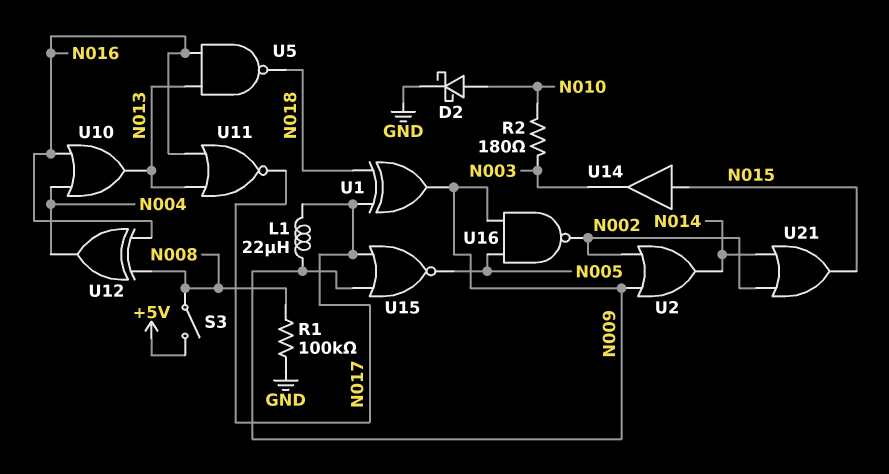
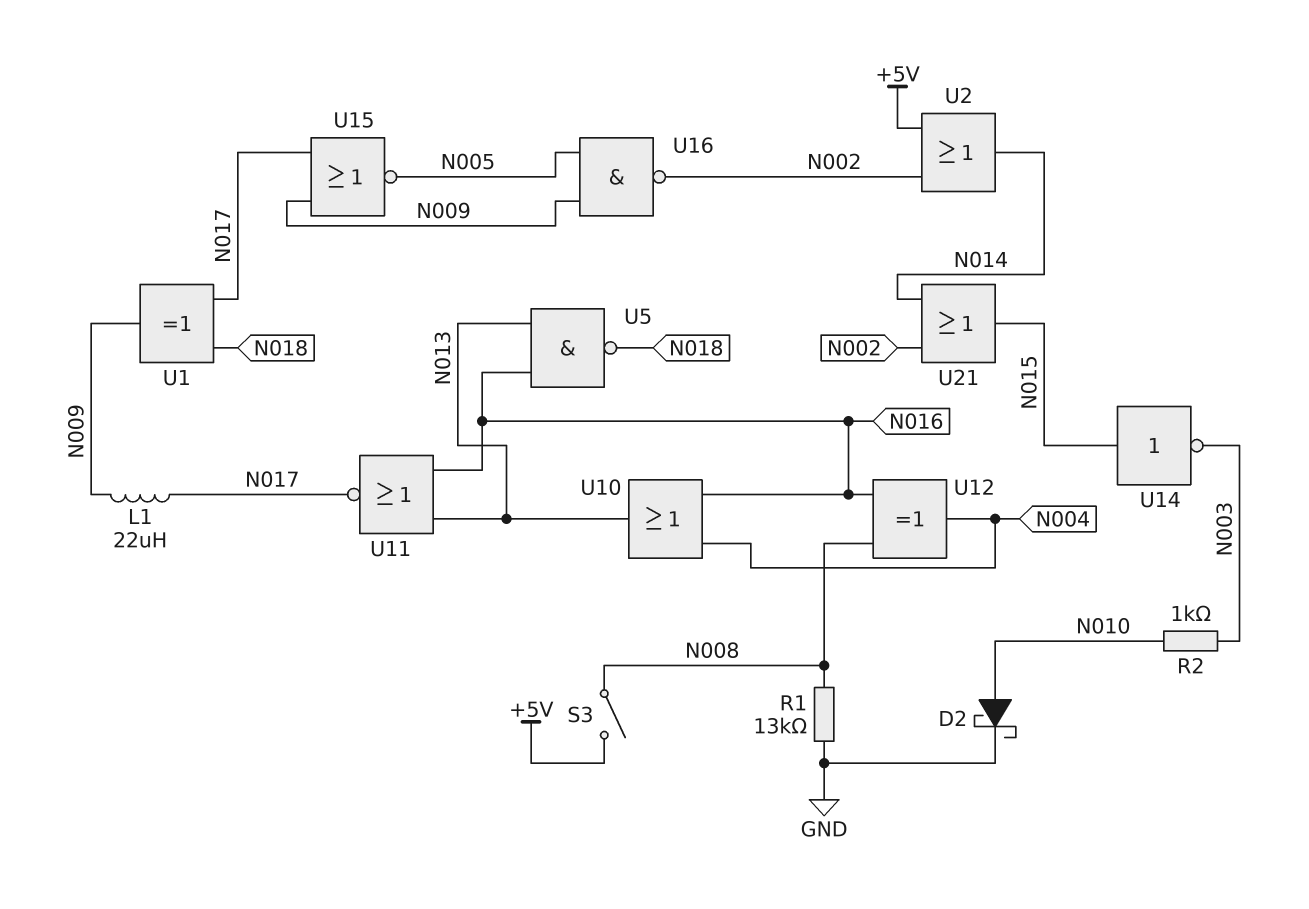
R1: 100k (GND, N008) -> 13k (GND, N008)
R2: 180 (N003, N010) -> 1k (N003, N010)
U2: OR (in N002, in N009, out N014) -> OR (in +5V, in N002, out N014)
U14: buffer (in N015, out N003) -> NOT (in N015, out N003)

